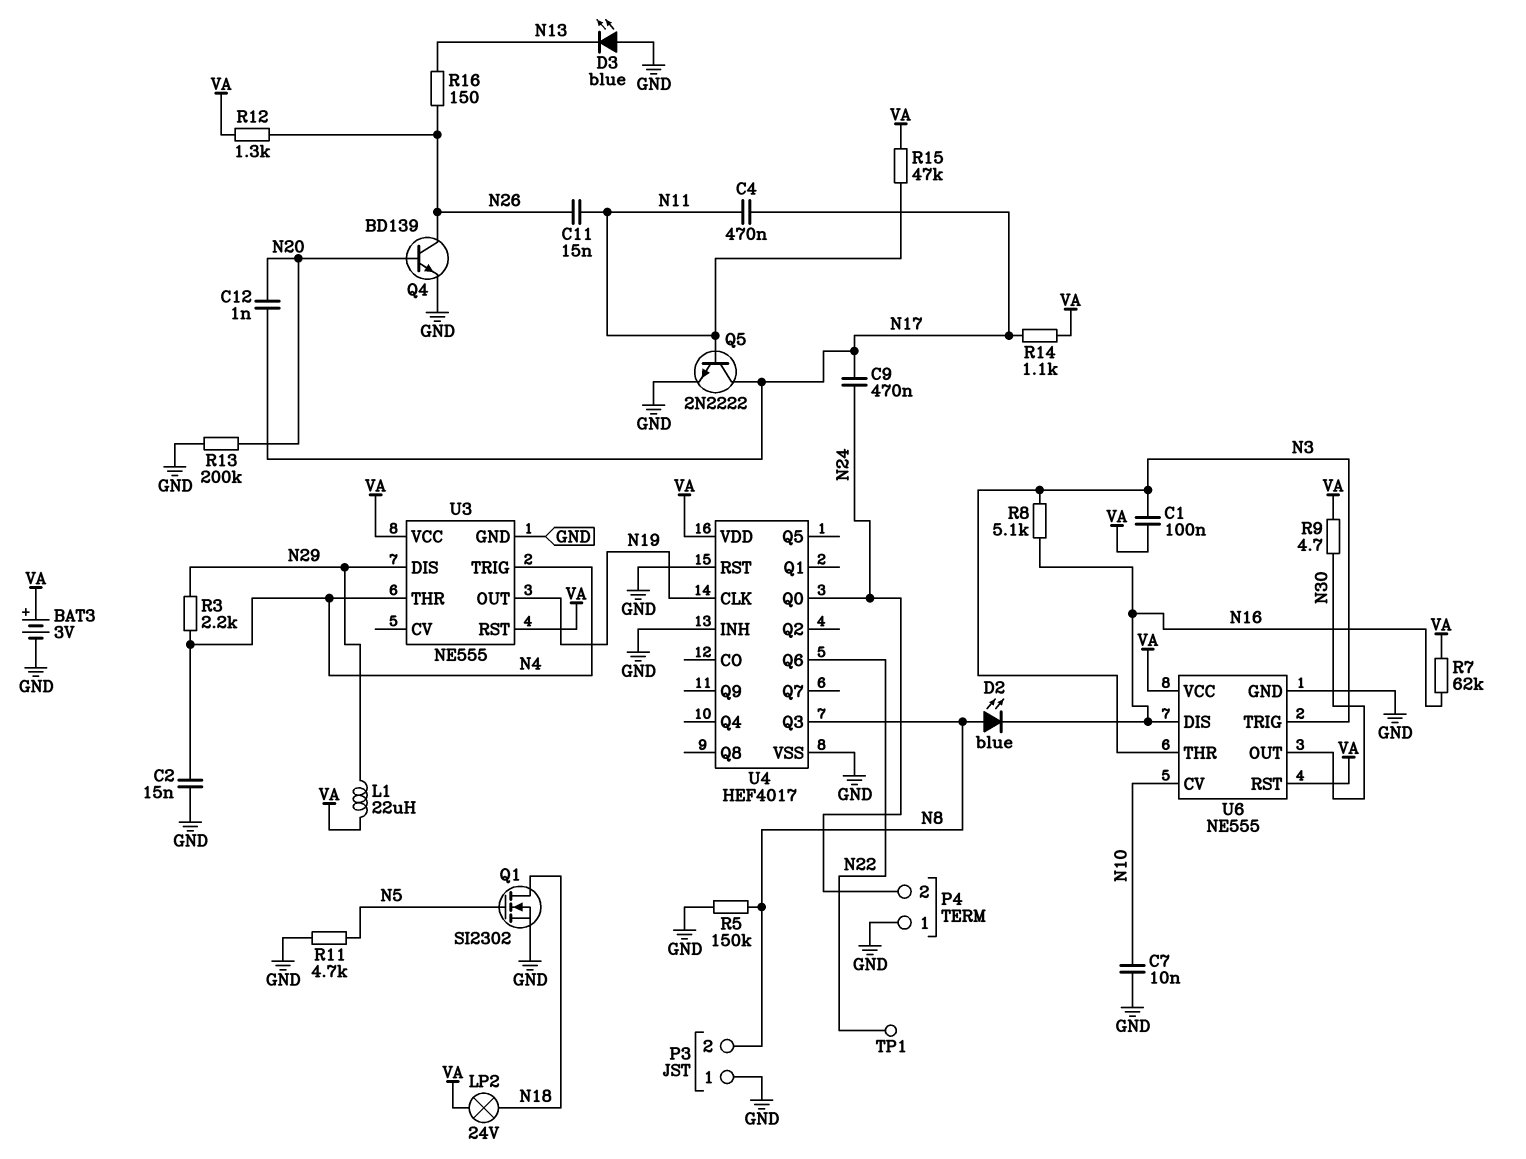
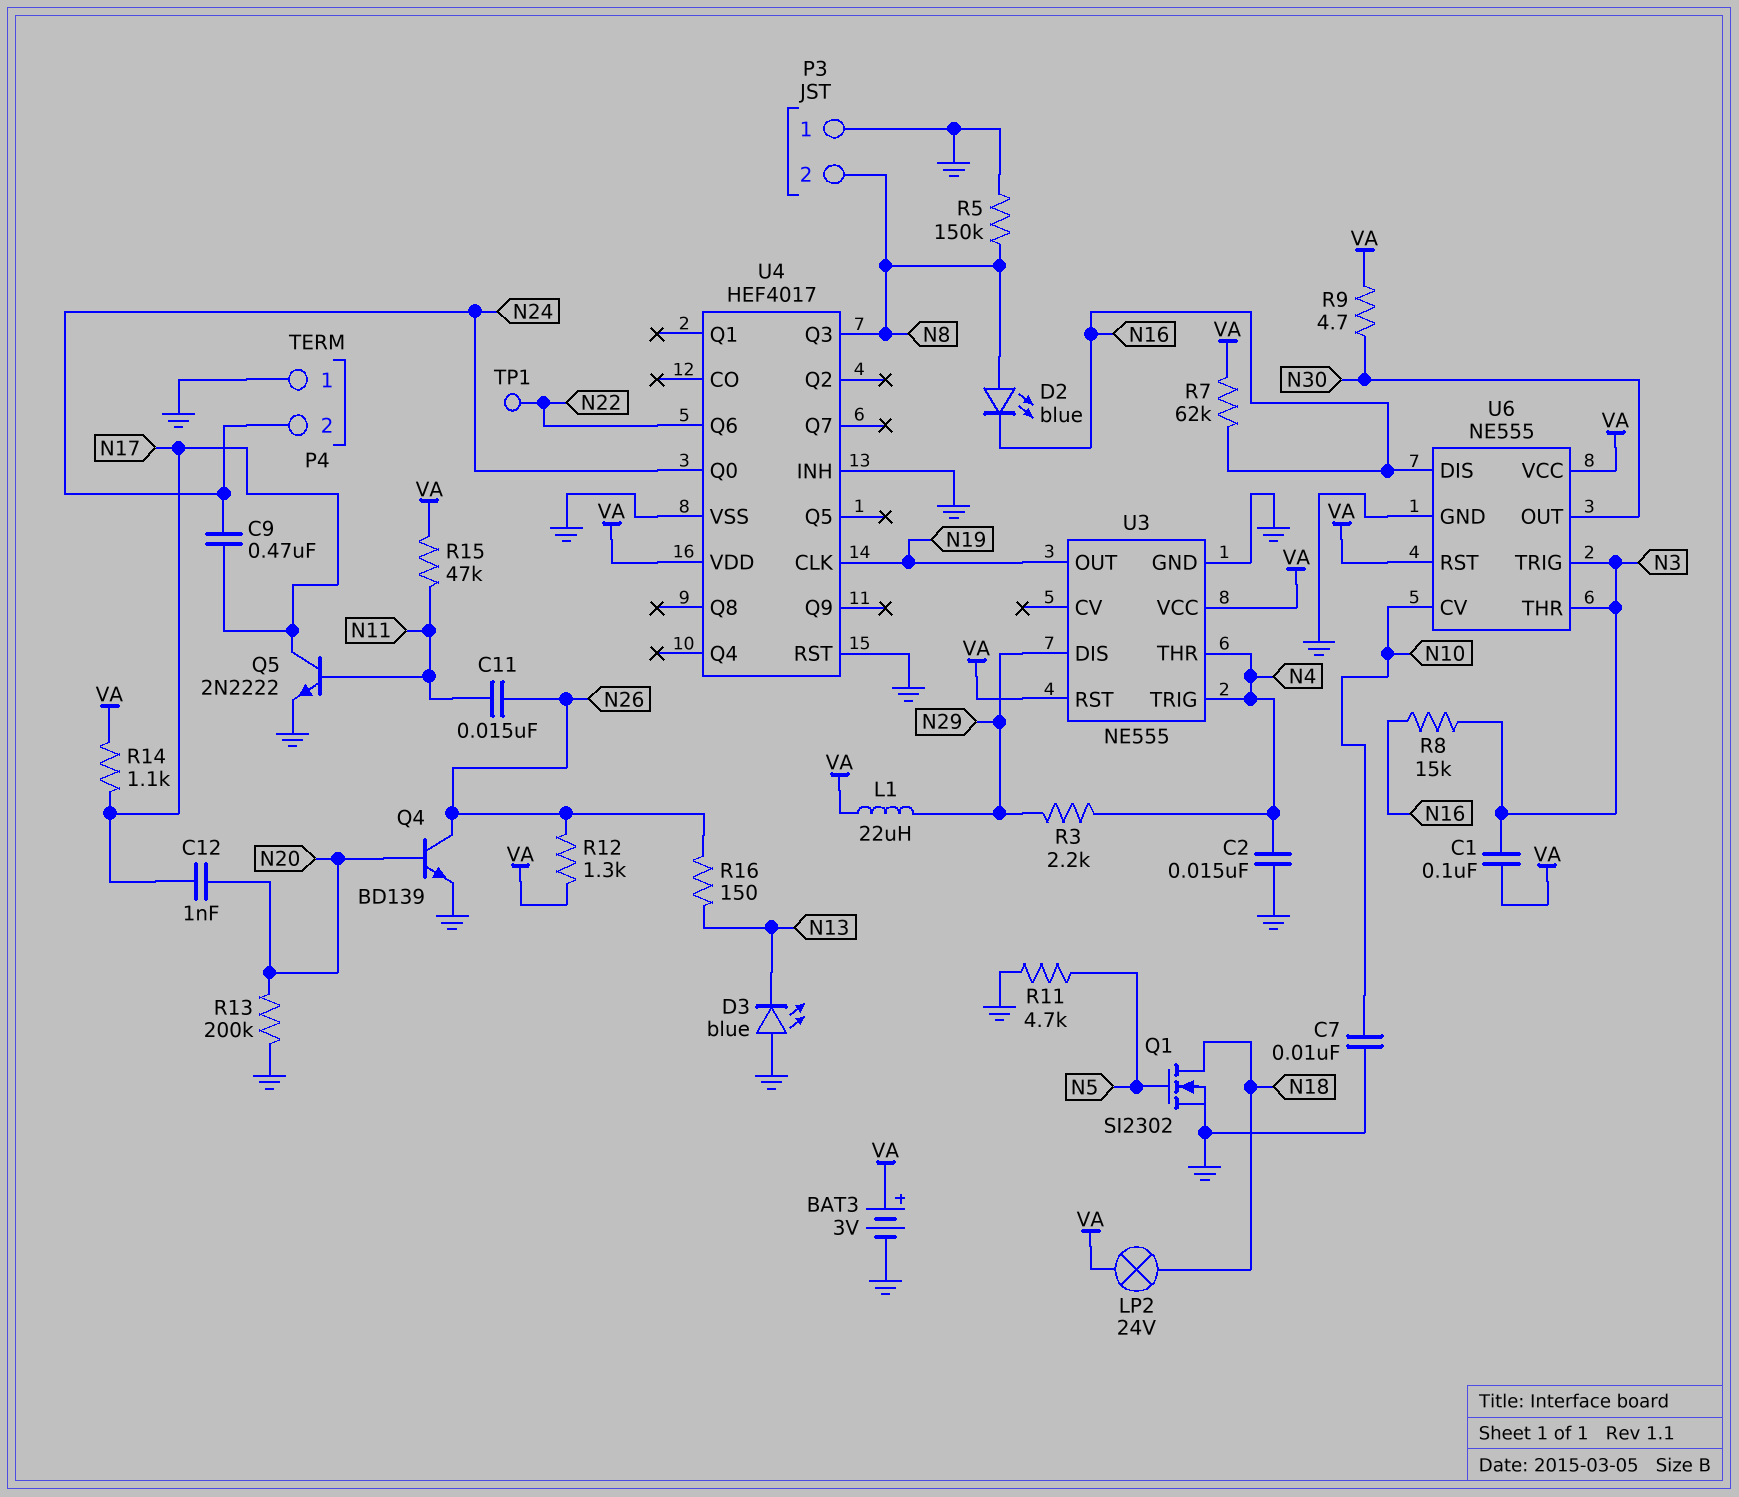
C4: 470nF (N11, N17) -> none
R8: 5.1k (N3, N16) -> 15k (N3, N16)

